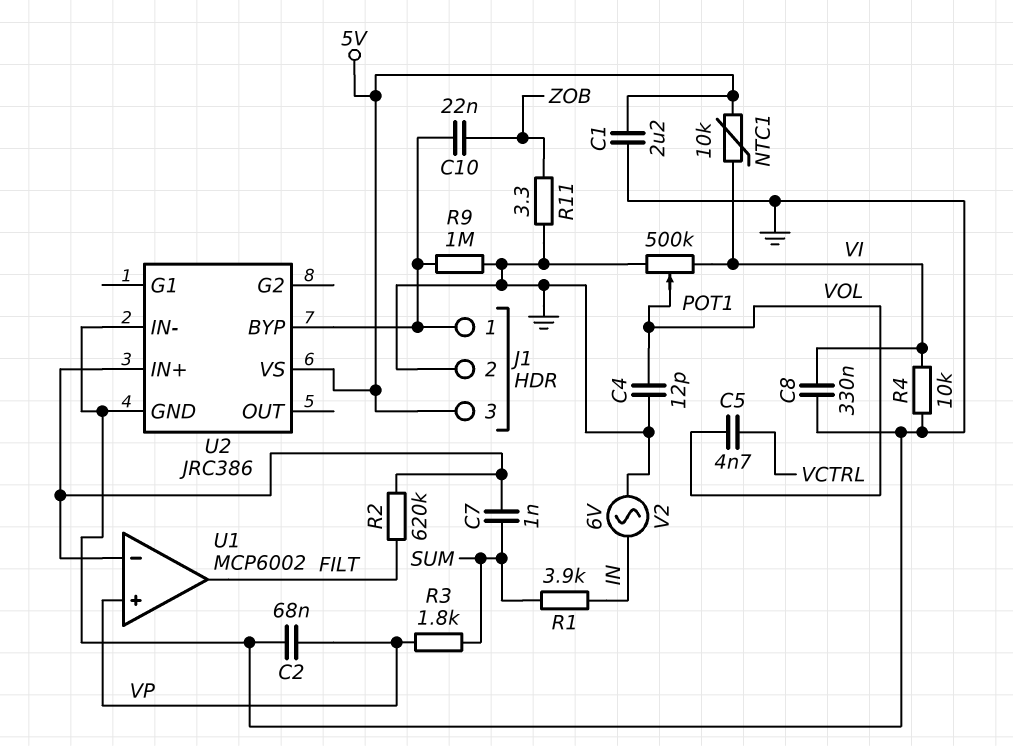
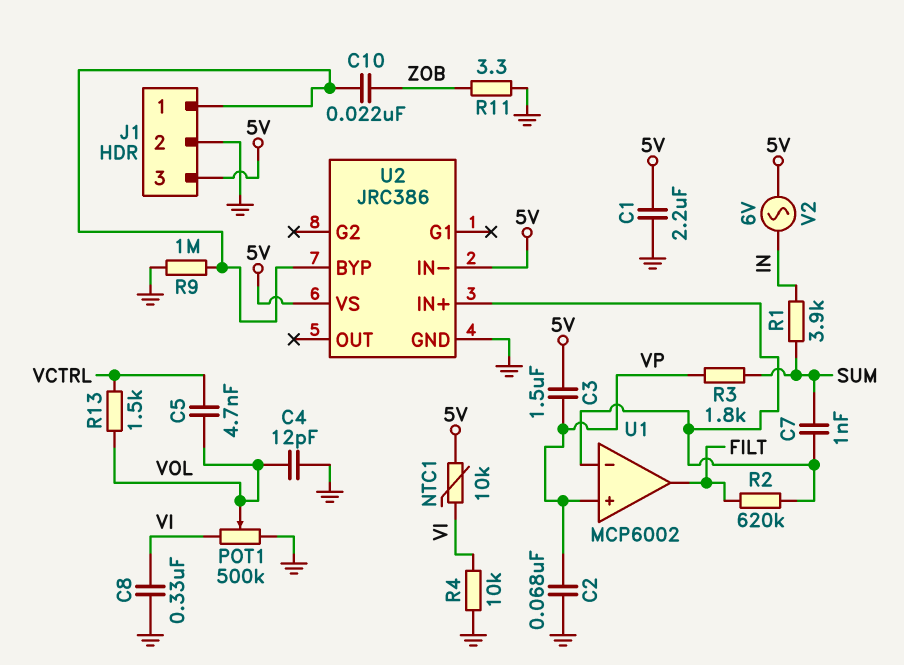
C3: none -> 1.5uF (5V, VP)
R13: none -> 1.5k (VCTRL, VOL)
U2 pin IN-: GND -> 5V
V2: AC 6V (GND, IN) -> AC 6V (5V, IN)

